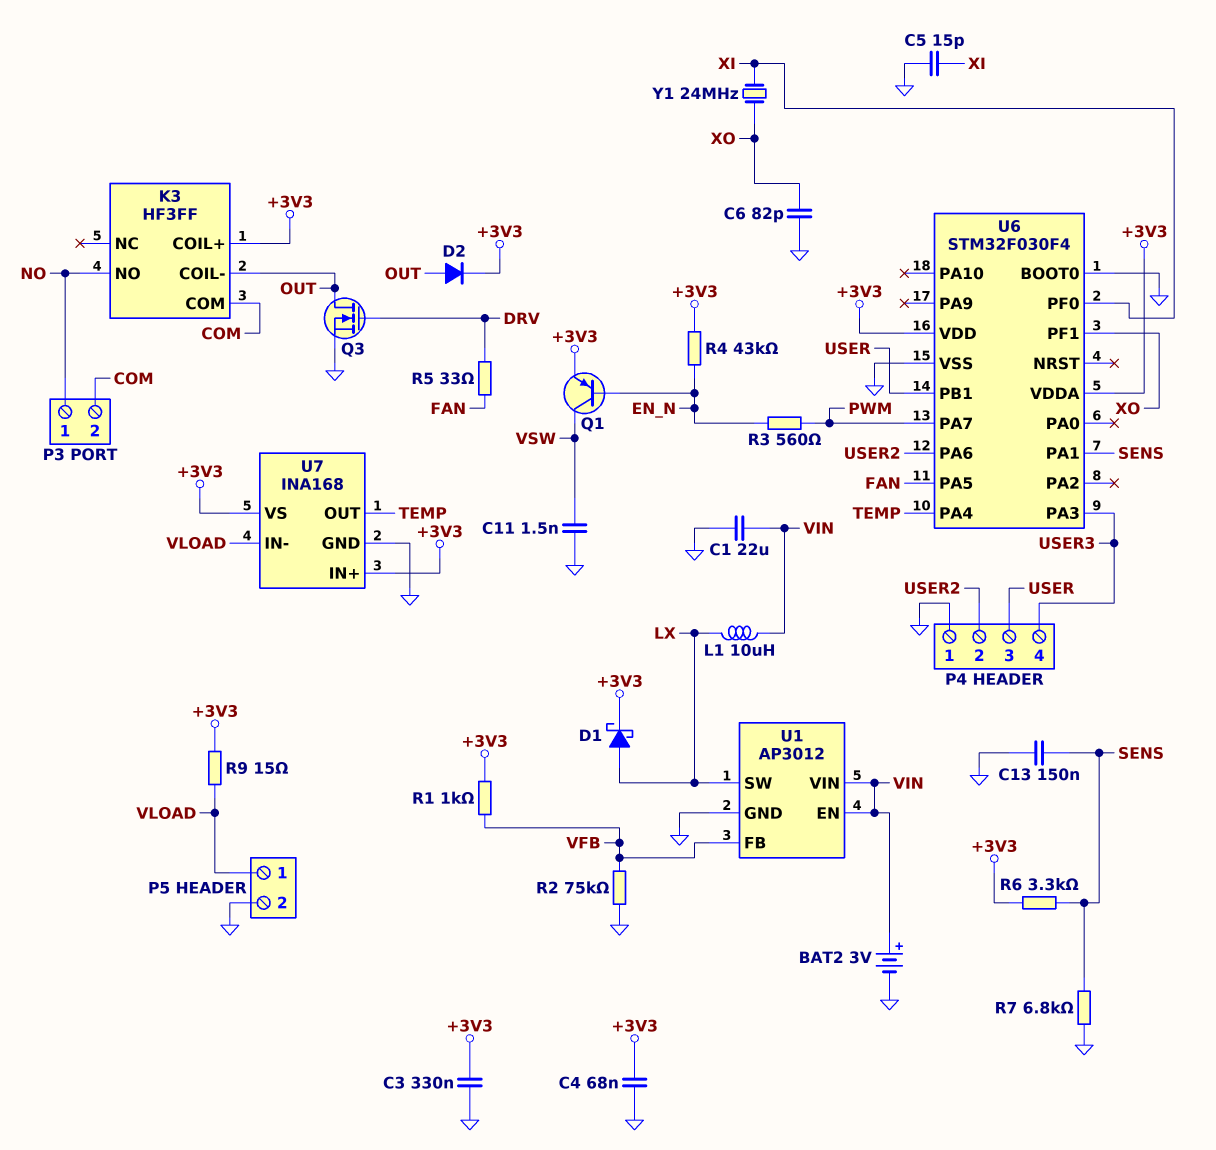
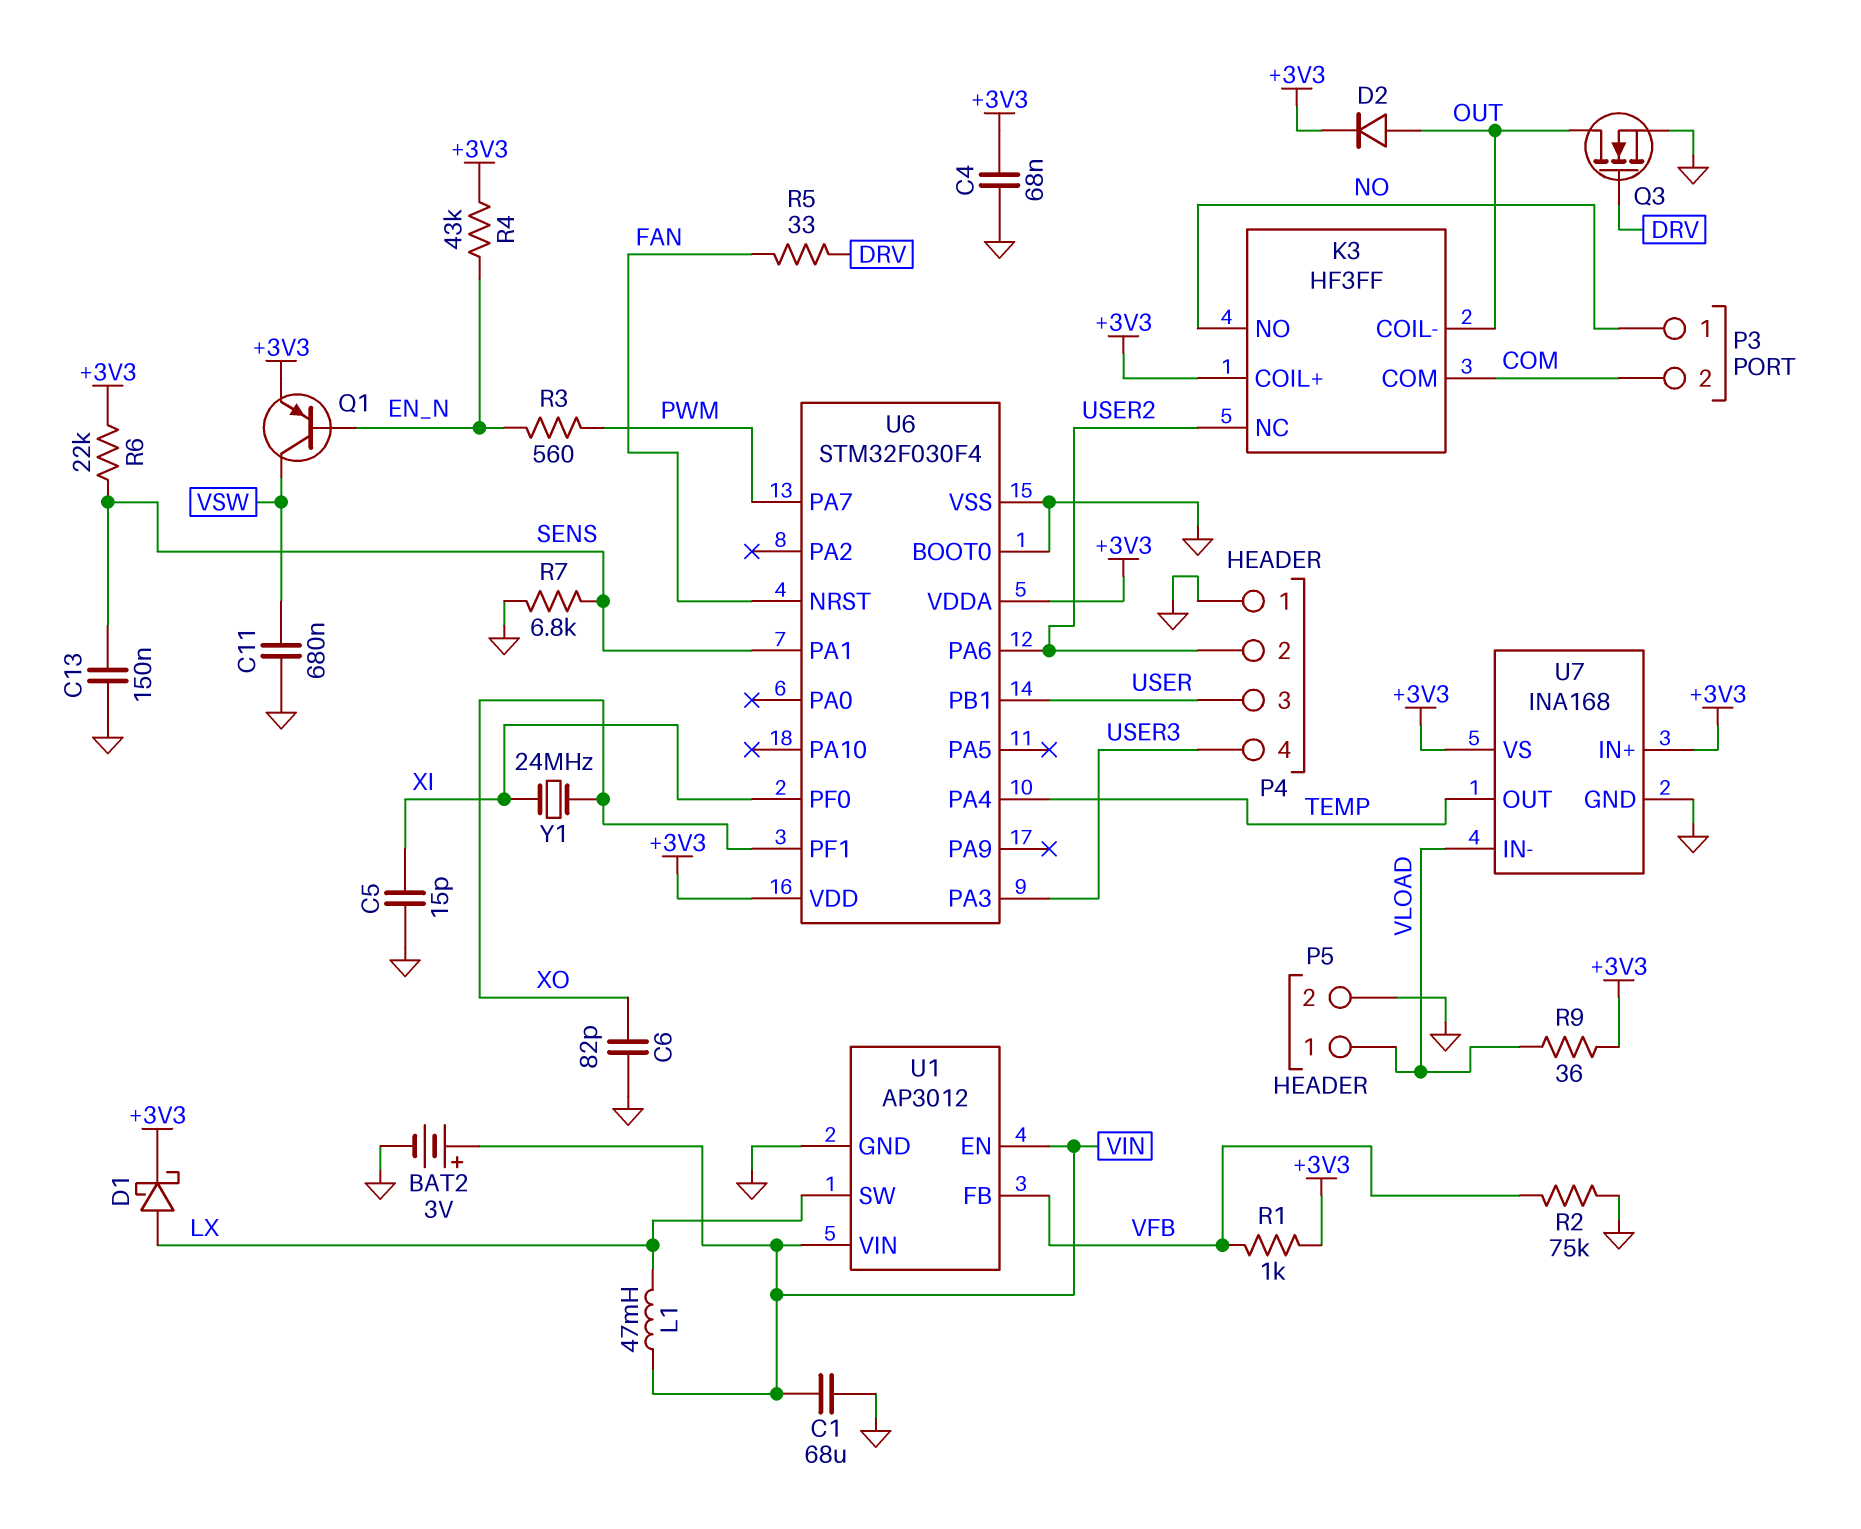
C1: 22uF (GND, VIN) -> 68uF (GND, VIN)
C3: 330nF (+3V3, GND) -> none
C11: 1.5nF (GND, VSW) -> 680nF (GND, VSW)
K3 pin NC: none -> USER2
L1: 10uH (LX, VIN) -> 47mH (LX, VIN)
R6: 3.3k (+3V3, SENS) -> 22k (+3V3, SENS)
R9: 15 (+3V3, VLOAD) -> 36 (+3V3, VLOAD)
U6 pin NRST: none -> FAN
U6 pin PA5: FAN -> none

